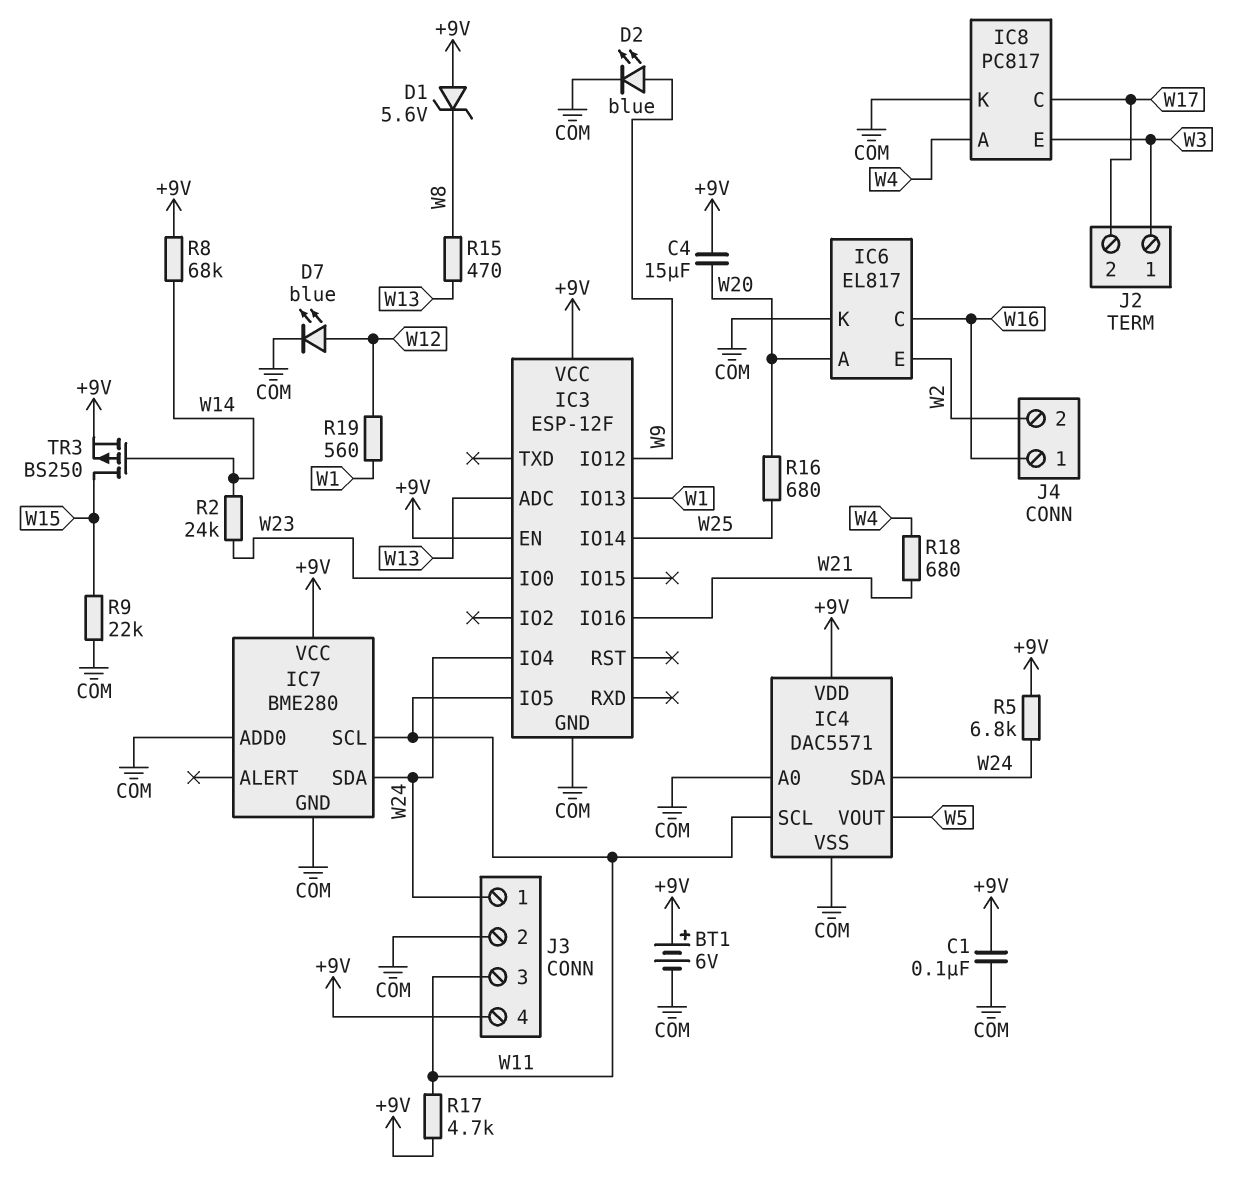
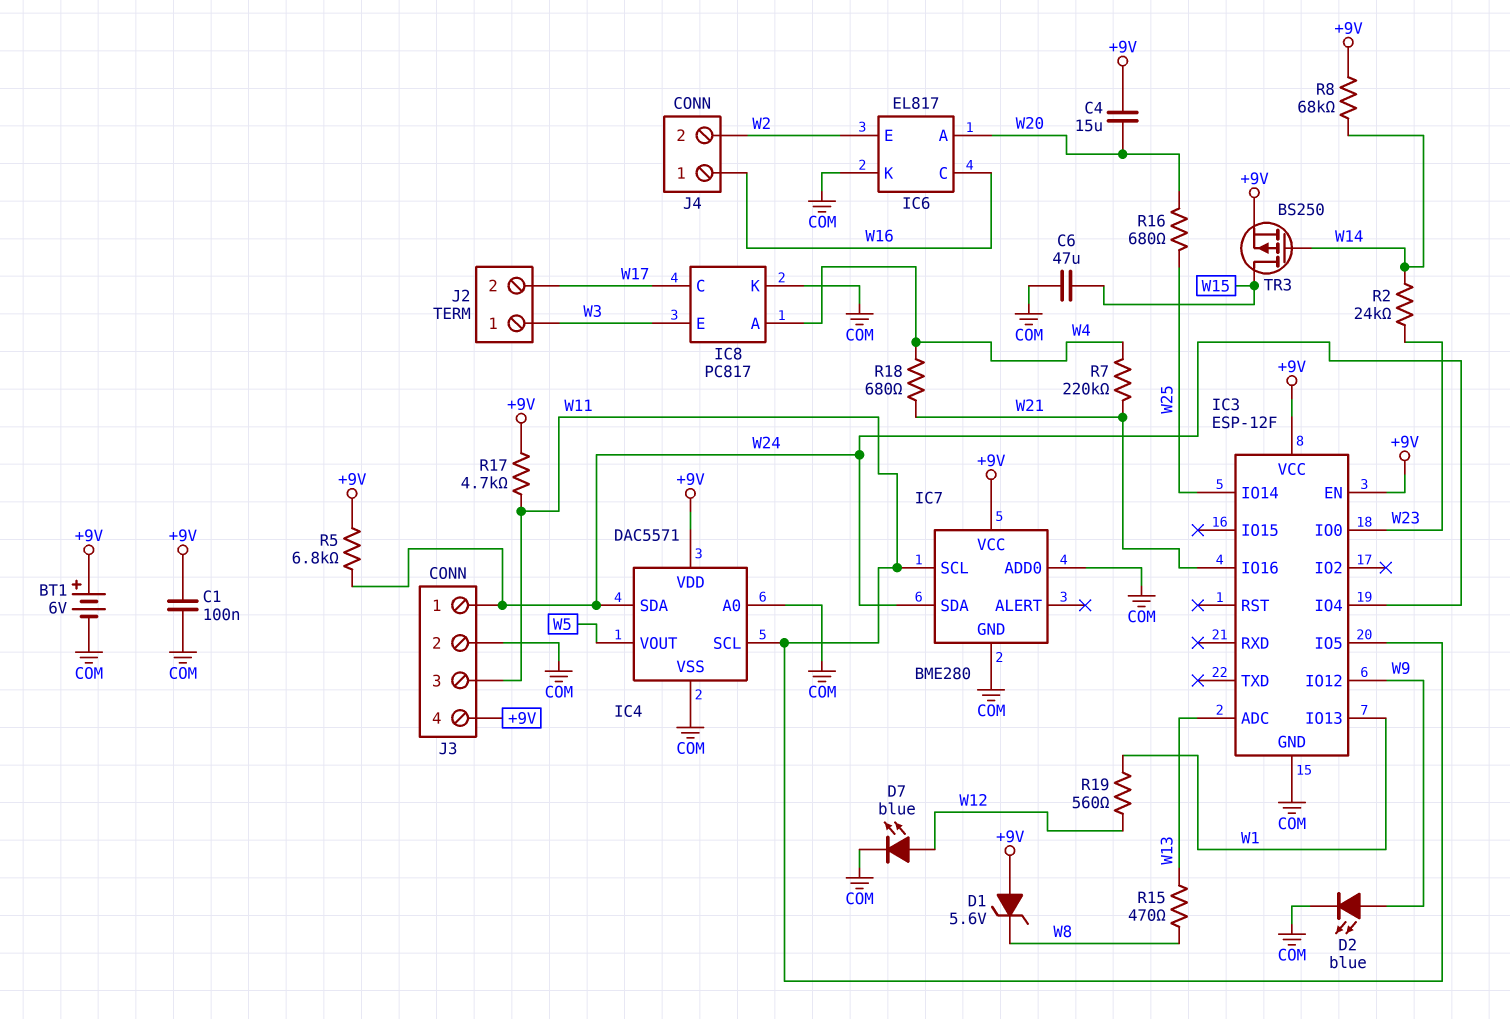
C6: none -> 47uF (COM, W15)
R7: none -> 220k (W4, W21)
R9: 22k (COM, W15) -> none

